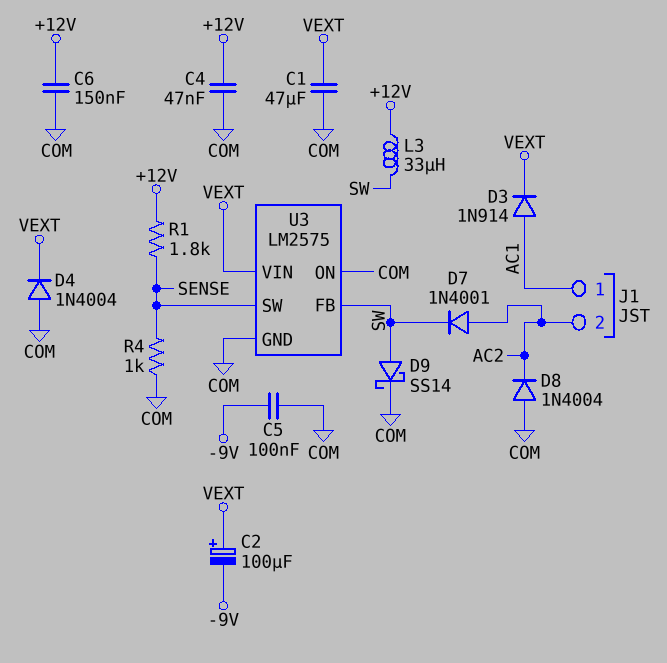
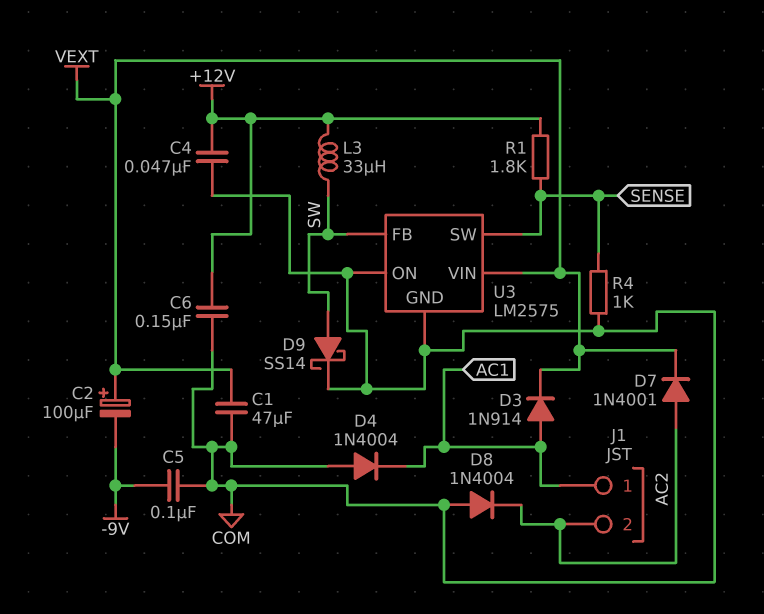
D4: diode 1N4004 (A COM, K VEXT) -> diode 1N4004 (A COM, K AC1)
D7: diode 1N4001 (A AC2, K SW) -> diode 1N4001 (A AC2, K VEXT)

